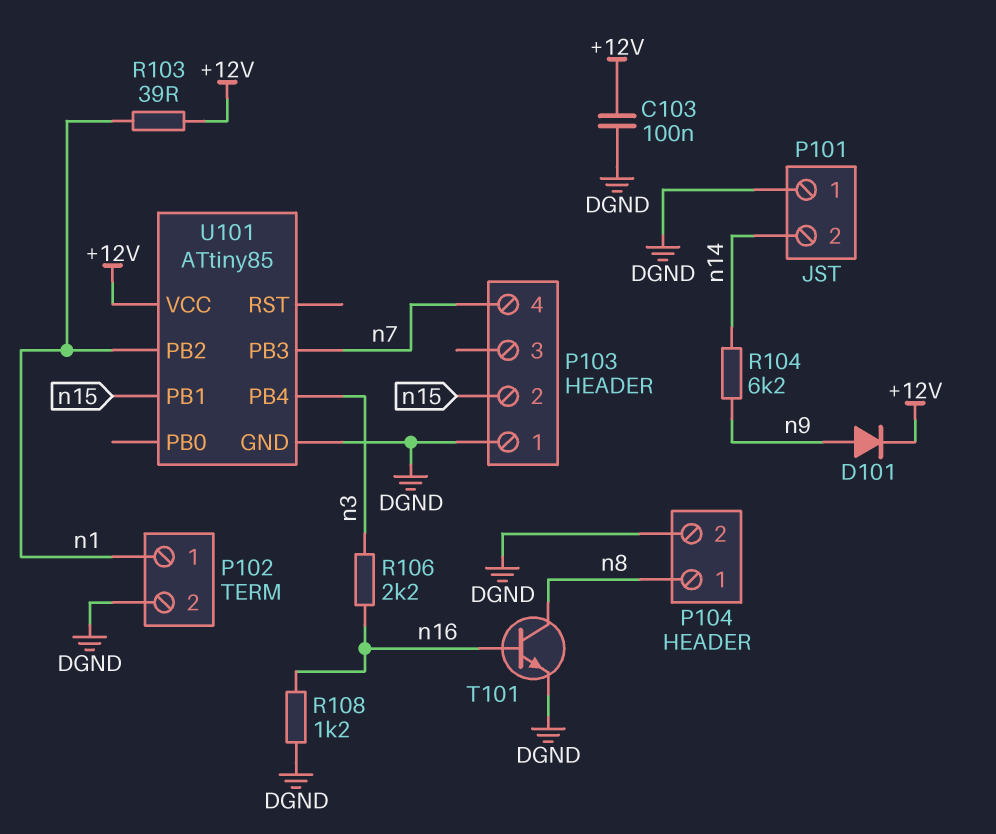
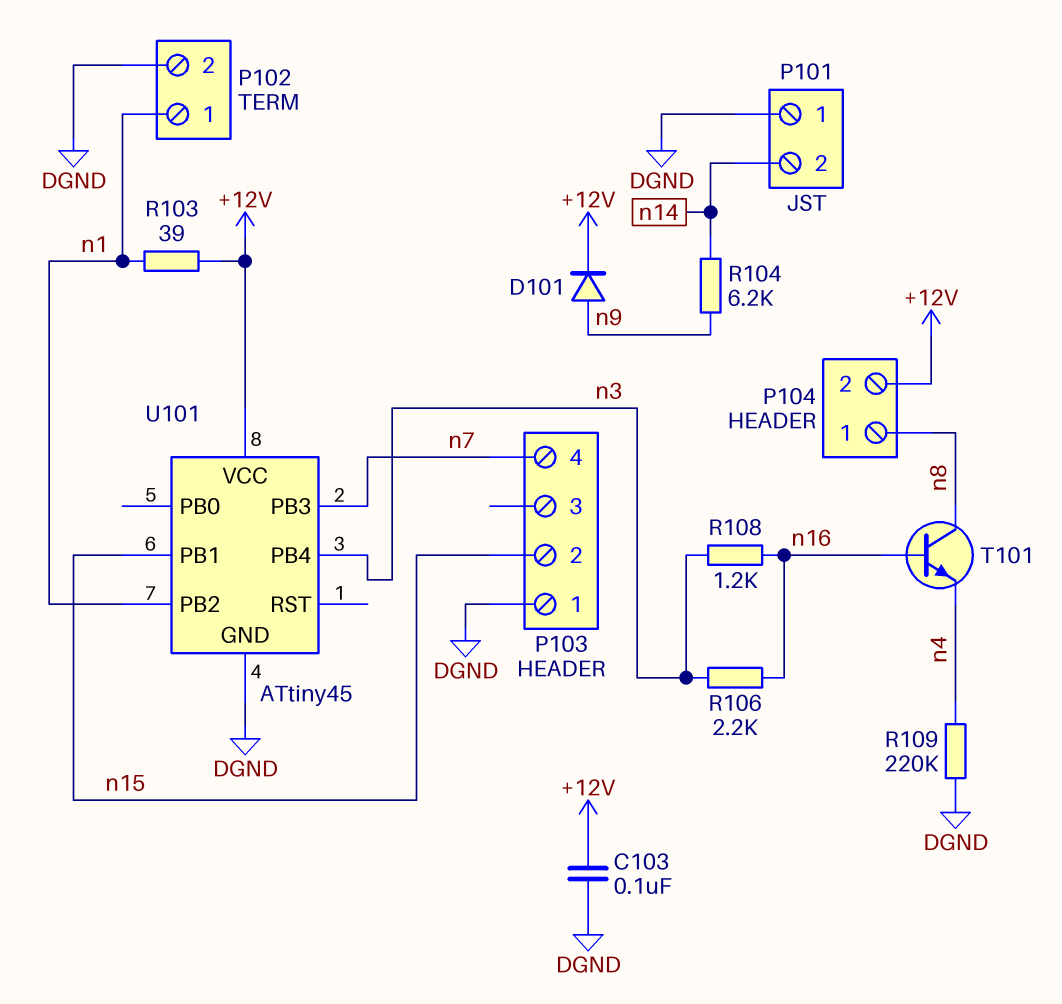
P104 pin 2: DGND -> +12V
R108: 1.2k (DGND, n16) -> 1.2k (n3, n16)
R109: none -> 220k (DGND, n4)
T101: NPN (B n16, C n8, E DGND) -> NPN (B n16, C n8, E n4)
U101: ATtiny85 -> ATtiny45

